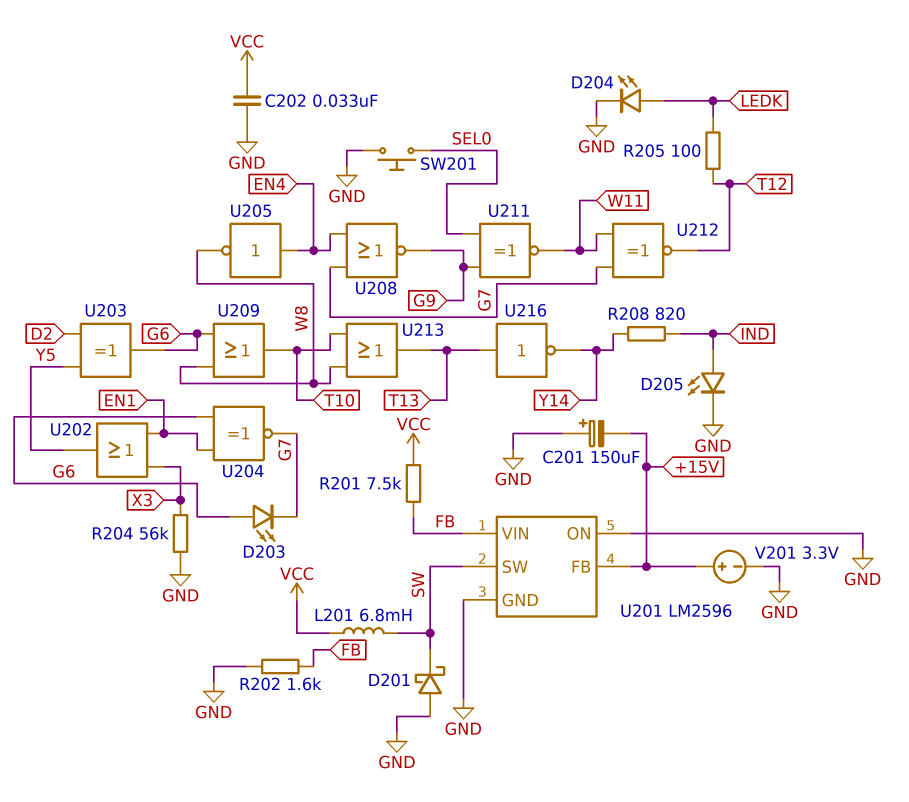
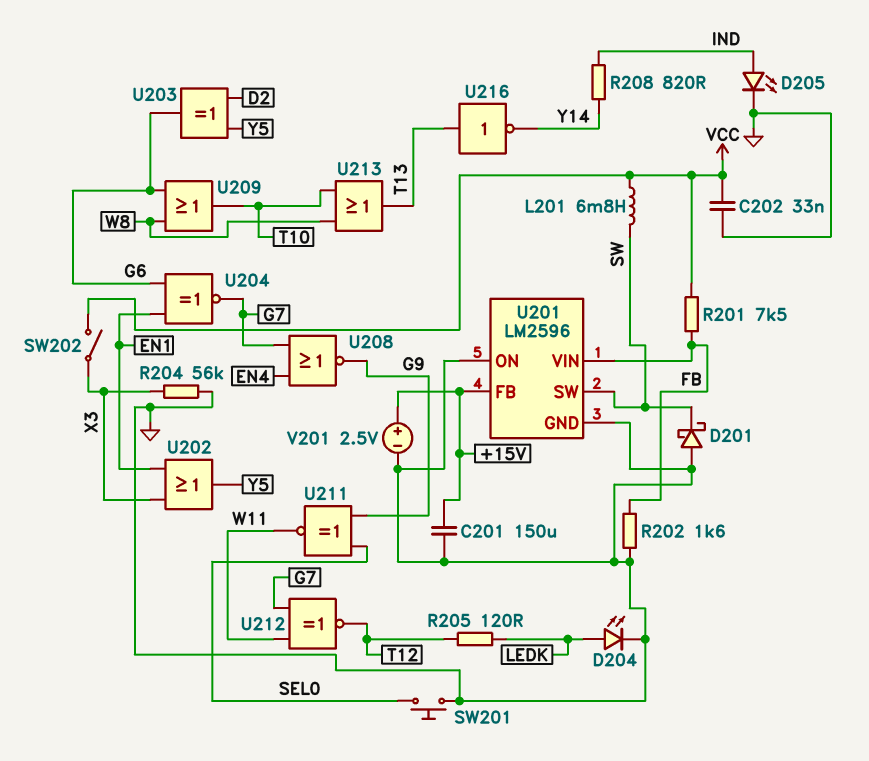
C201: 150uF (plus GND, minus +15V) -> 150uF (+15V, GND)
D203: LED (A G6, K G7) -> none
R205: 100 (LEDK, T12) -> 120 (LEDK, T12)
SW202: none -> switch (VCC, X3)
U205: NOT (in EN4, out W8) -> none
V201: 3.3V (plus +15V, minus GND) -> 2.5V (plus +15V, minus GND)

